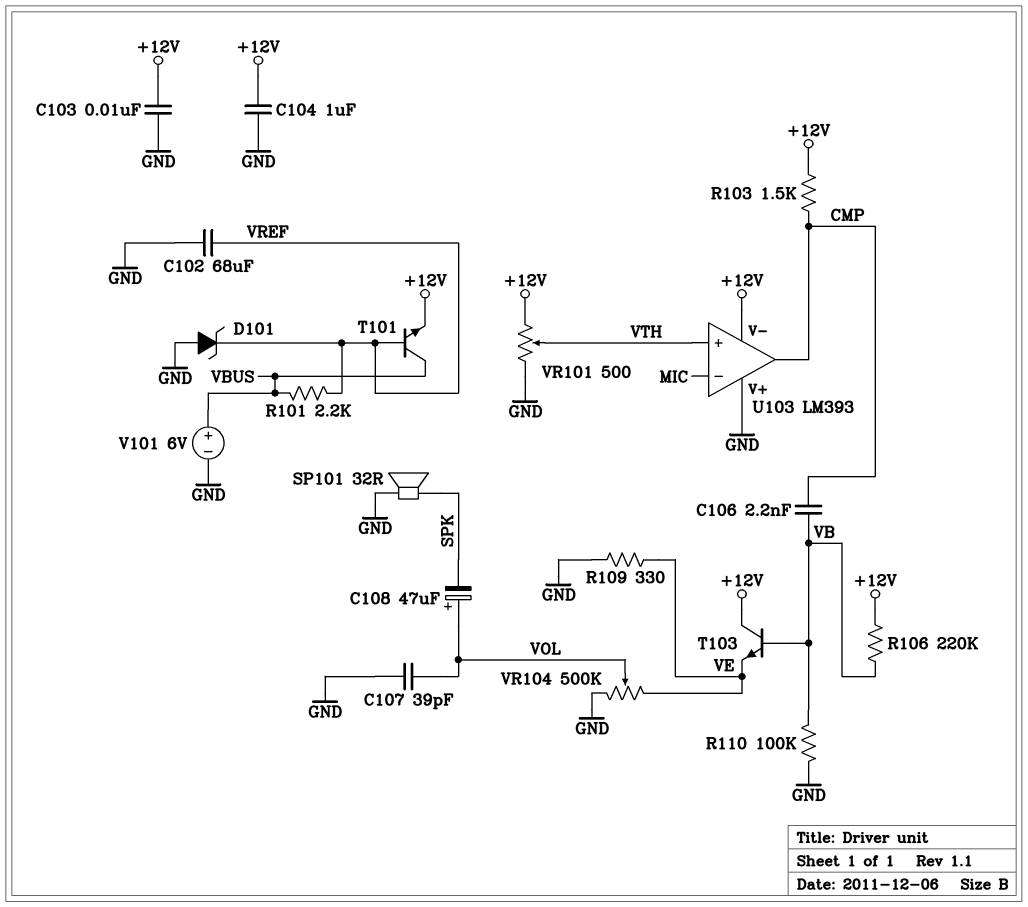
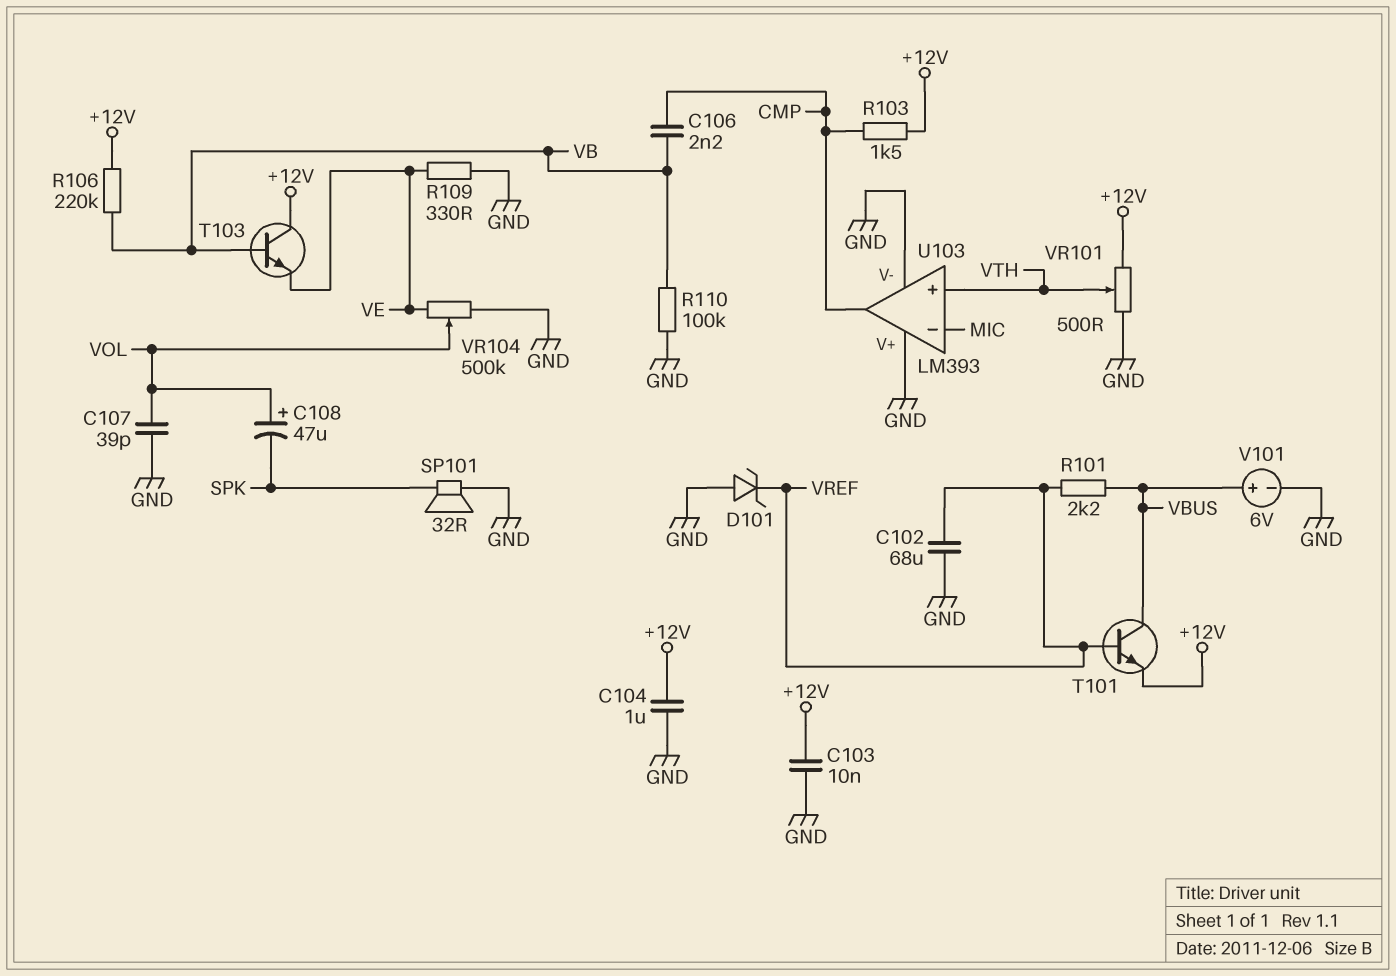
U103 pin V-: +12V -> GND

